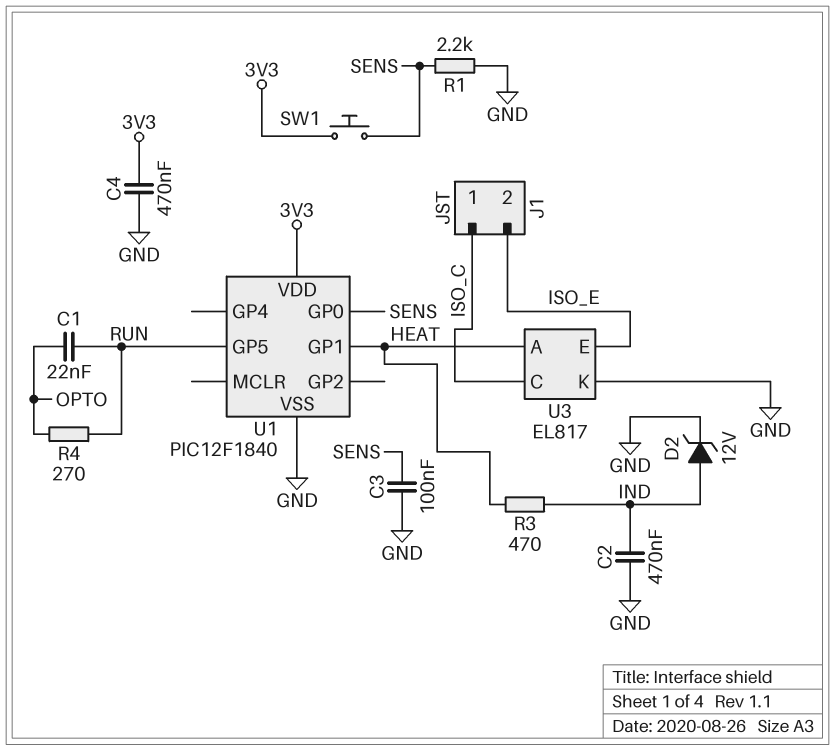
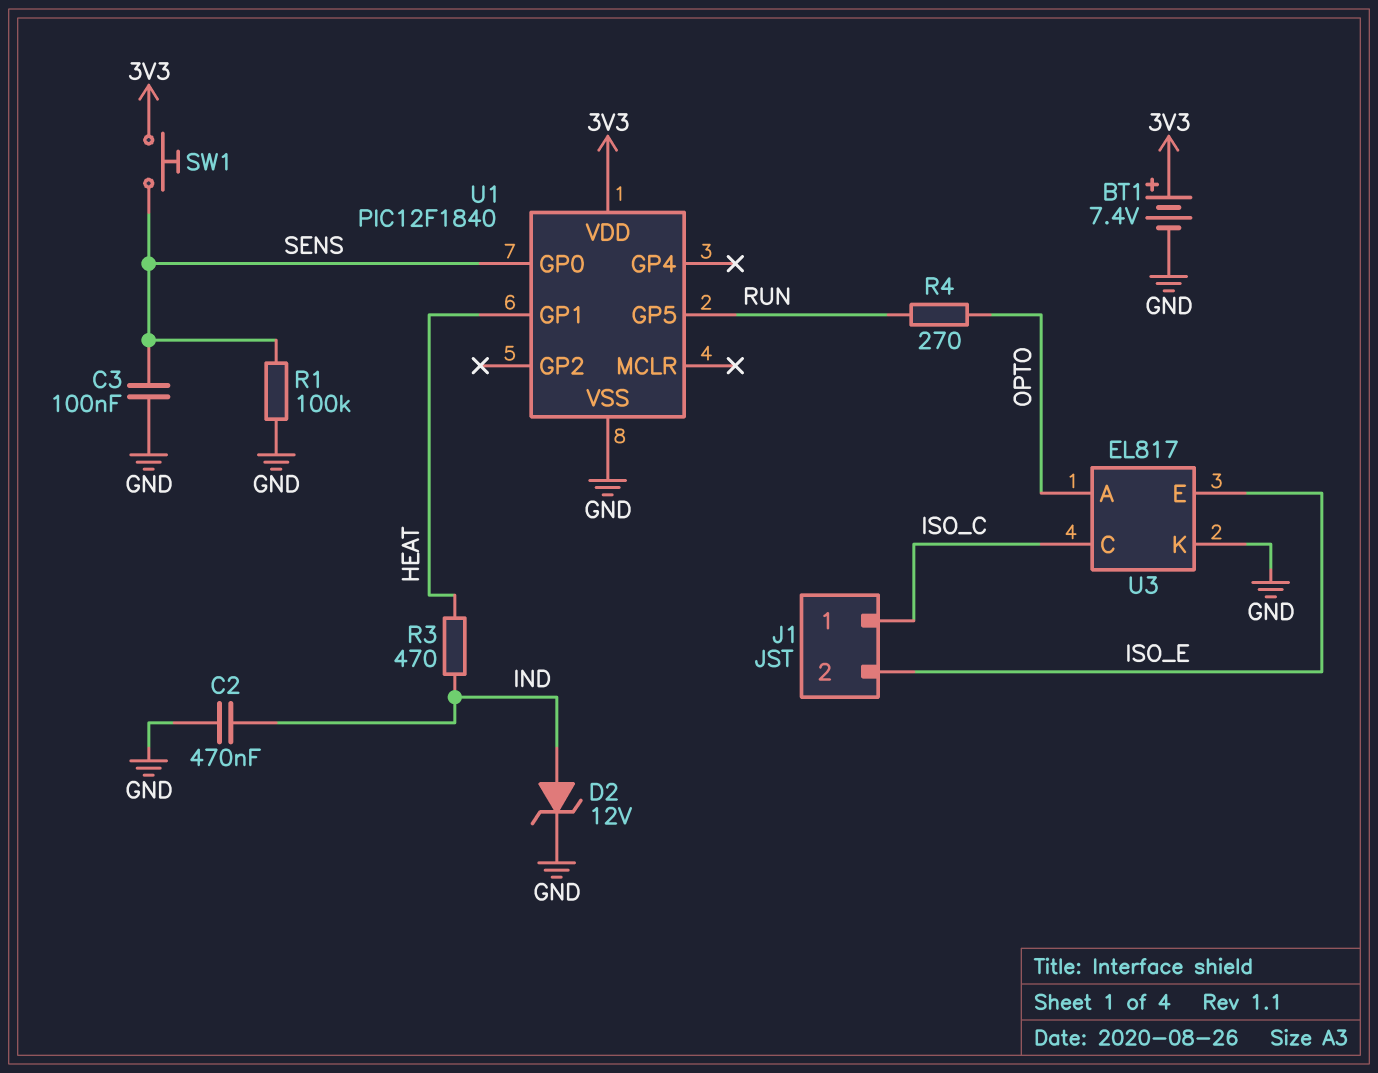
BT1: none -> 7.4V (plus 3V3, minus GND)
C1: 22nF (OPTO, RUN) -> none
C4: 470nF (3V3, GND) -> none
R1: 2.2k (GND, SENS) -> 100k (GND, SENS)
U3 pin A: HEAT -> OPTO

